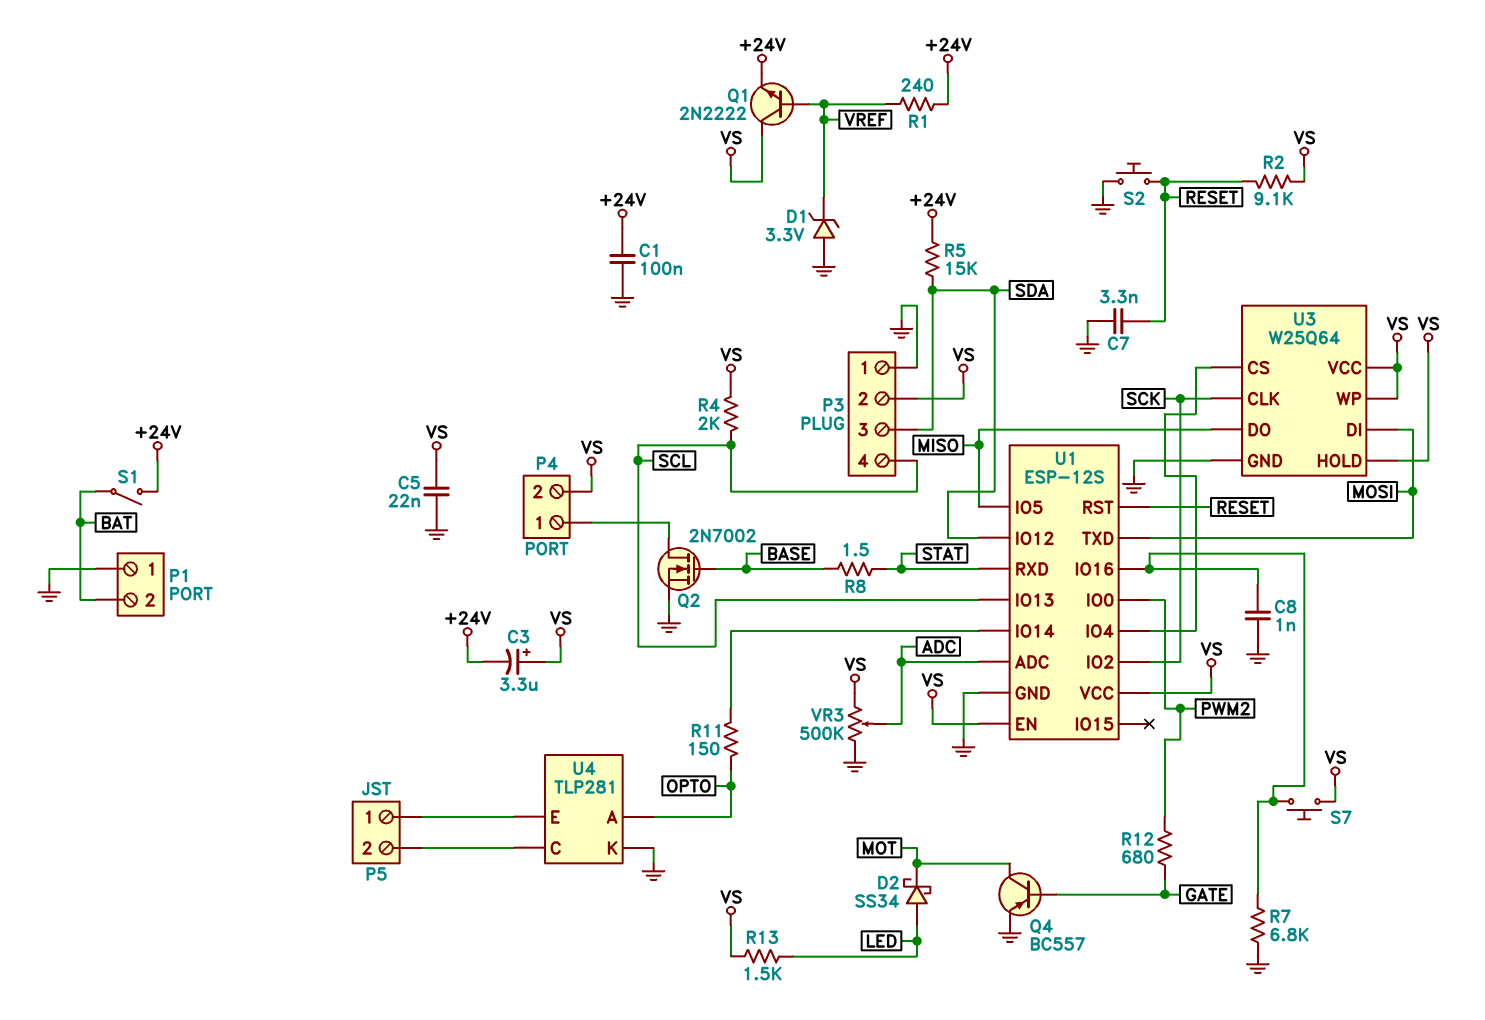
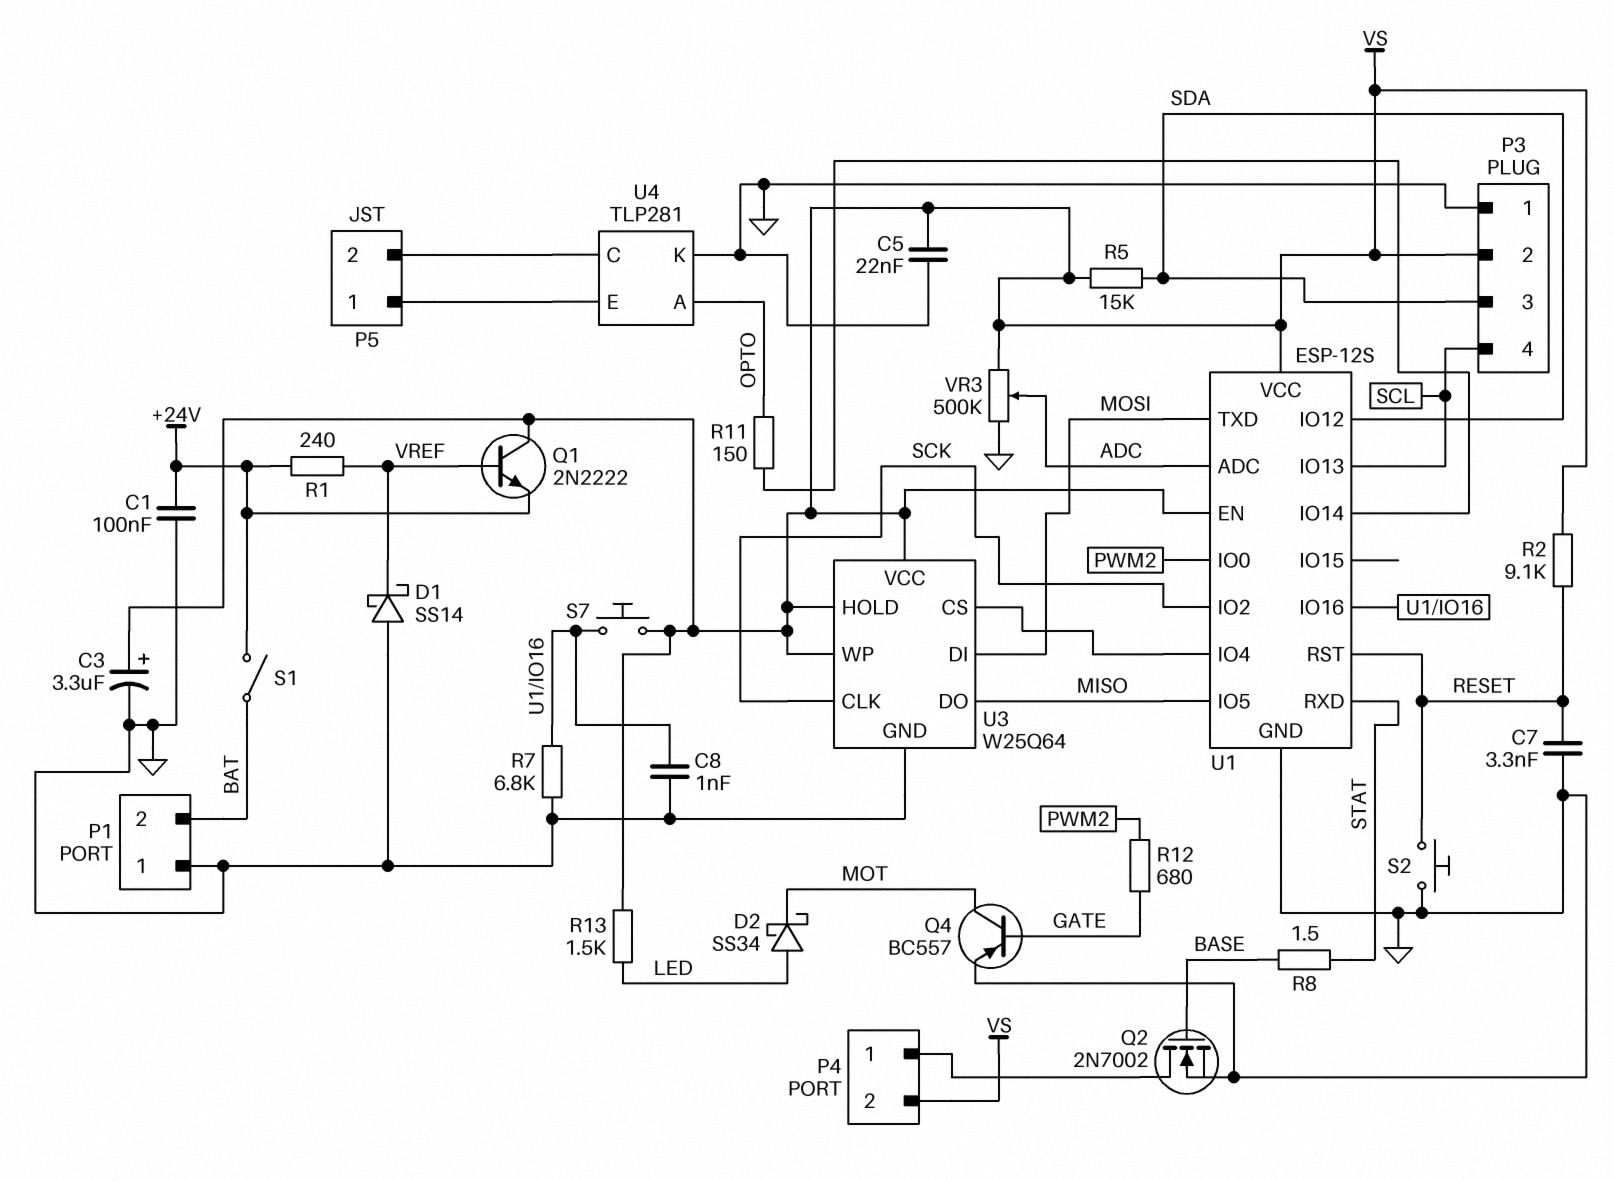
C3: 3.3uF (plus VS, minus +24V) -> 3.3uF (plus VS, minus GND)
D1: zener 3.3V (A GND, K VREF) -> schottky SS14 (A GND, K VREF)
R4: 2k (SCL, VS) -> none
R5: 15k (+24V, SDA) -> 15k (SDA, VS)

